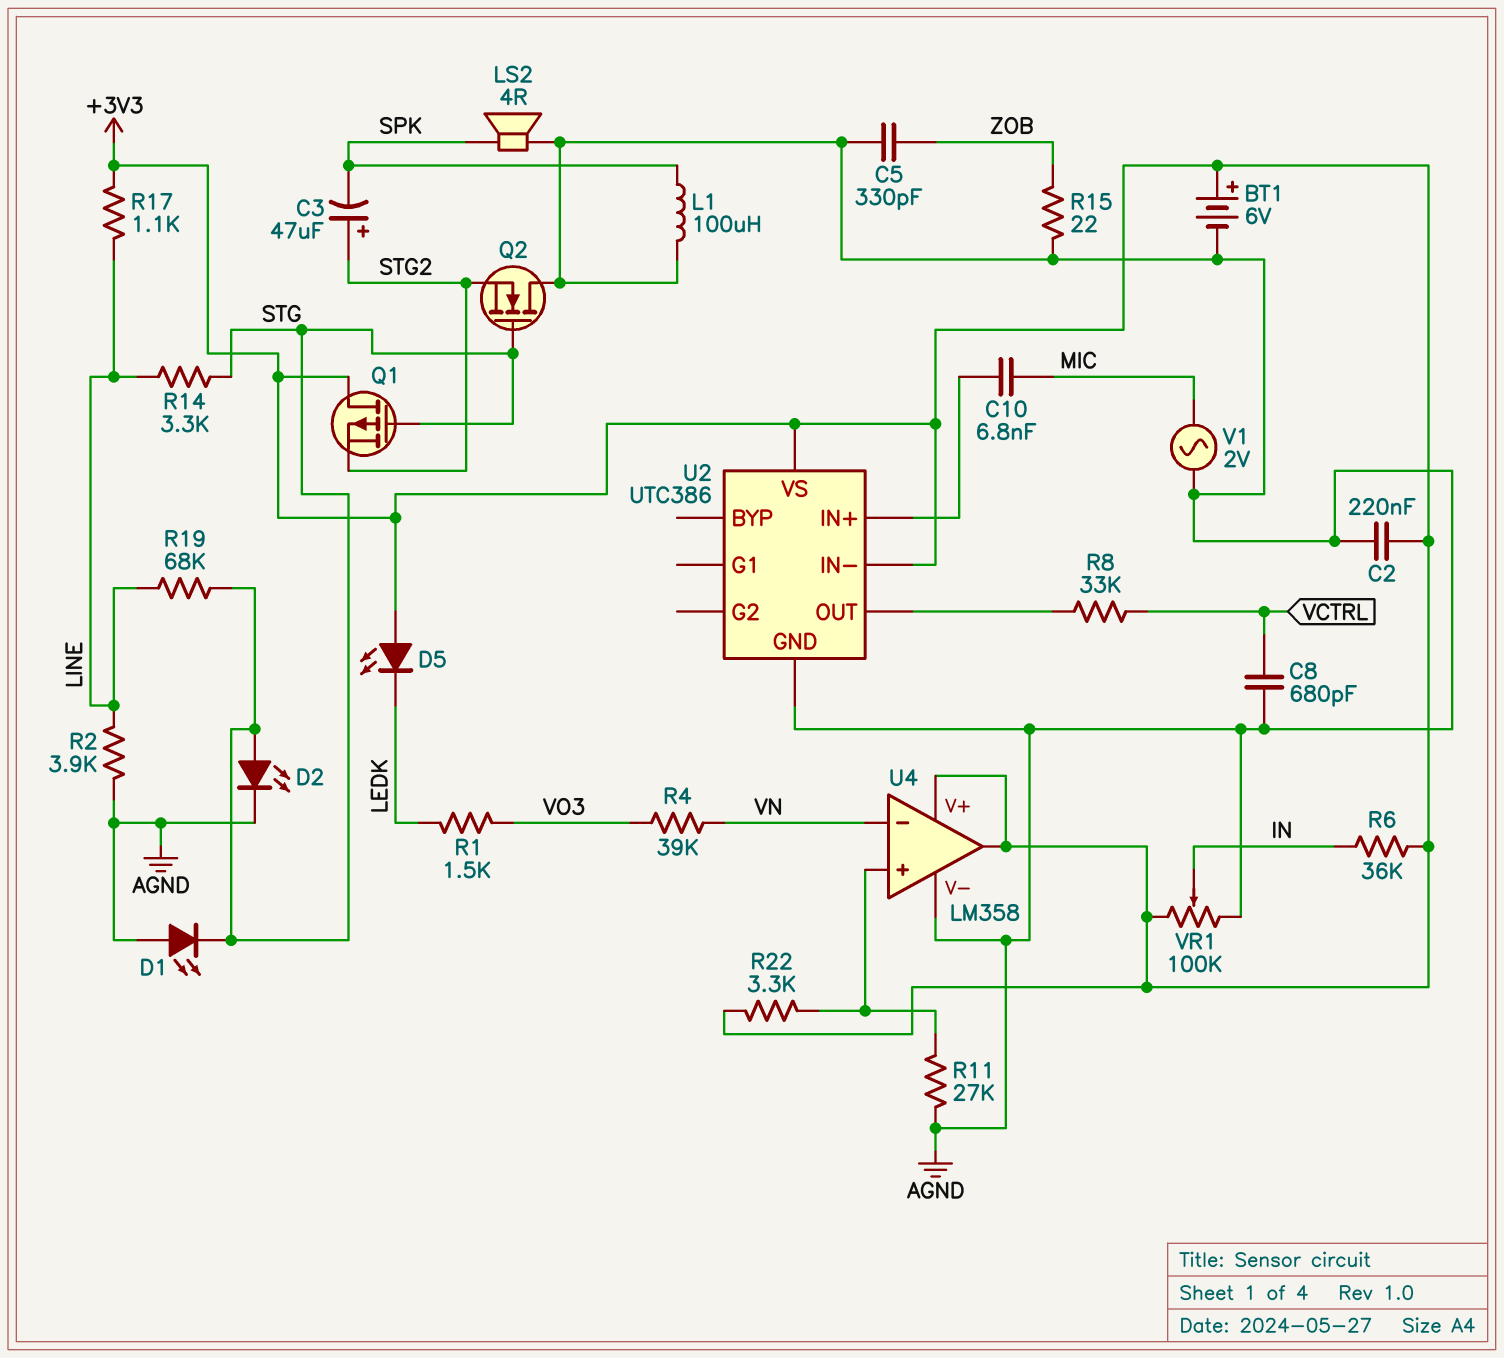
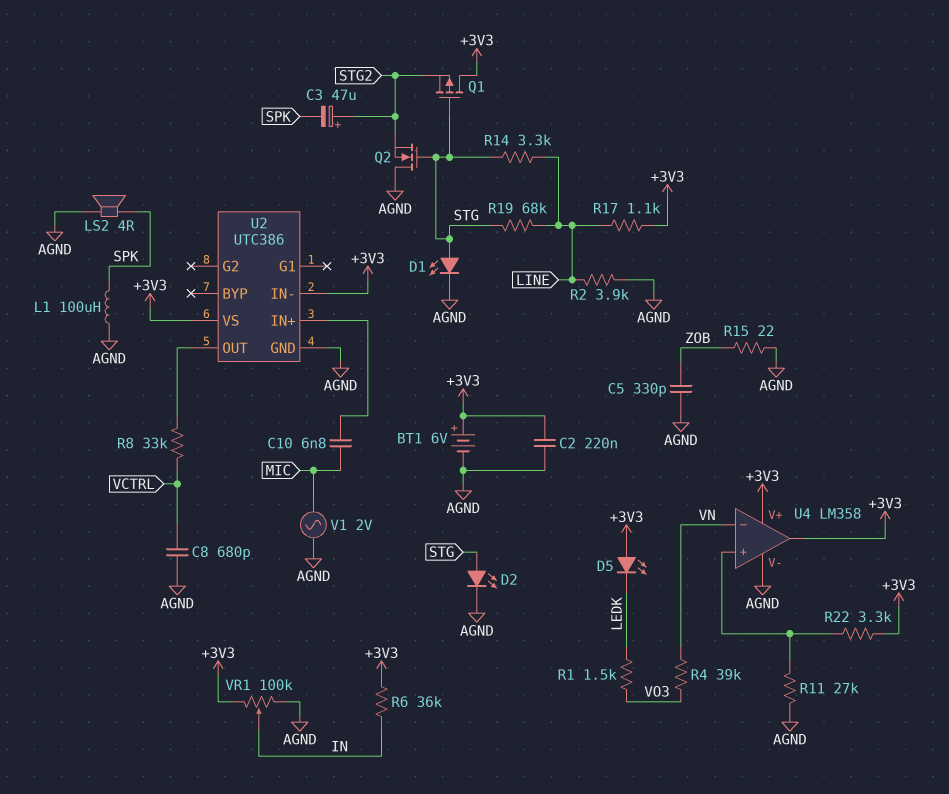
D1: LED (A AGND, K STG) -> LED (A STG, K AGND)

